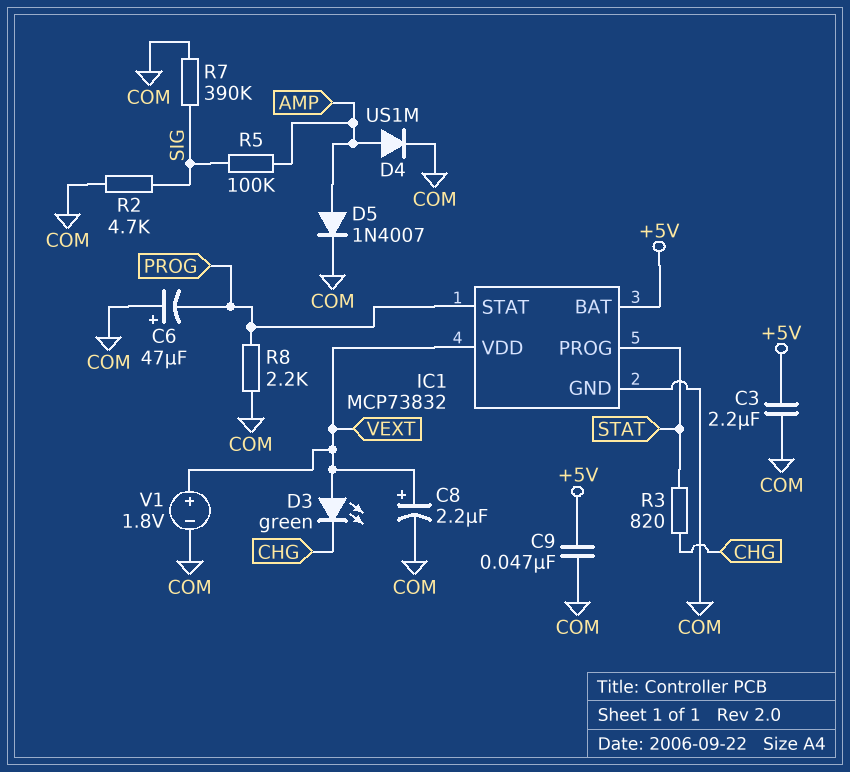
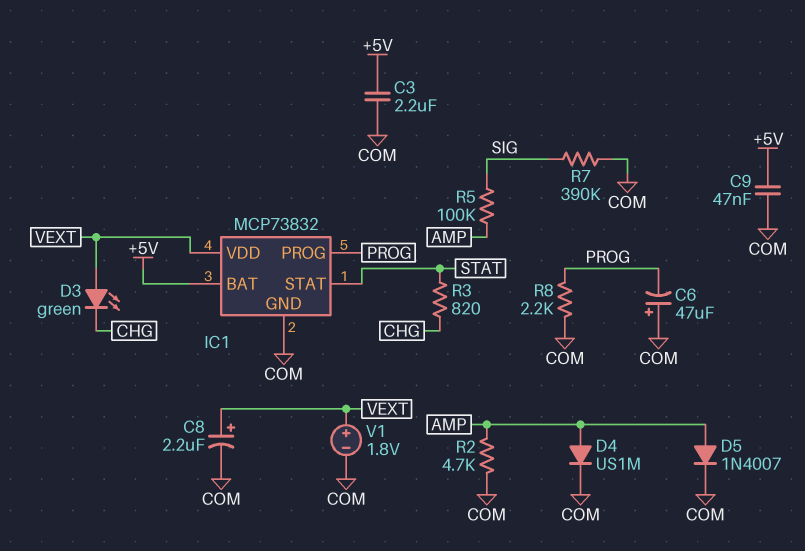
IC1 pin PROG: STAT -> PROG
IC1 pin STAT: PROG -> STAT
R2: 4.7k (COM, SIG) -> 4.7k (AMP, COM)

